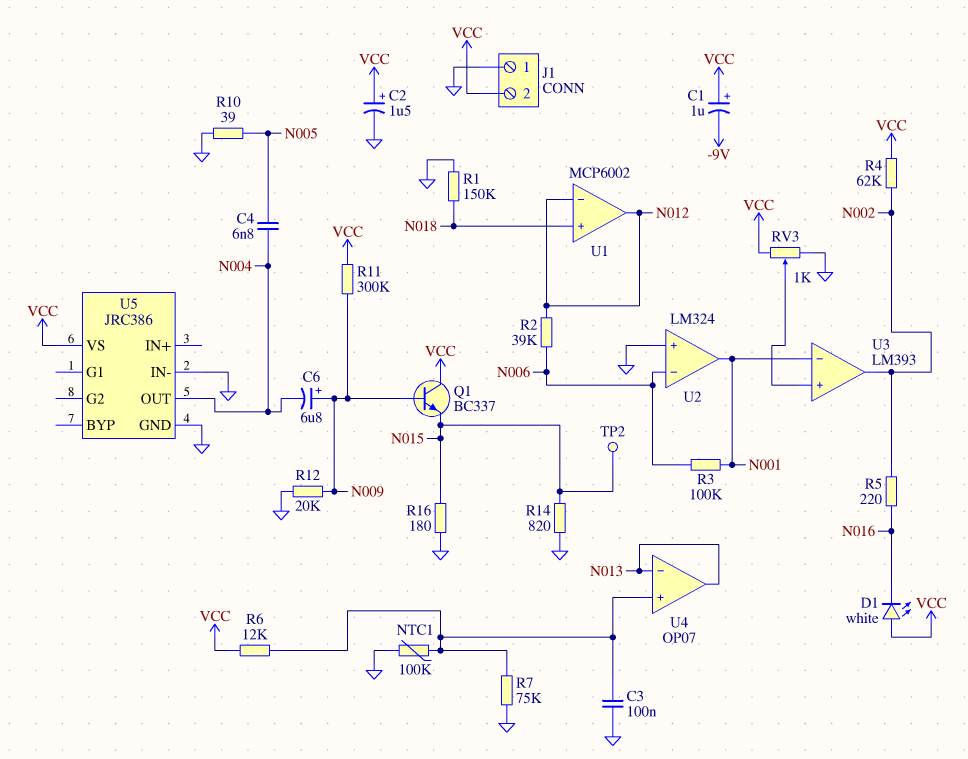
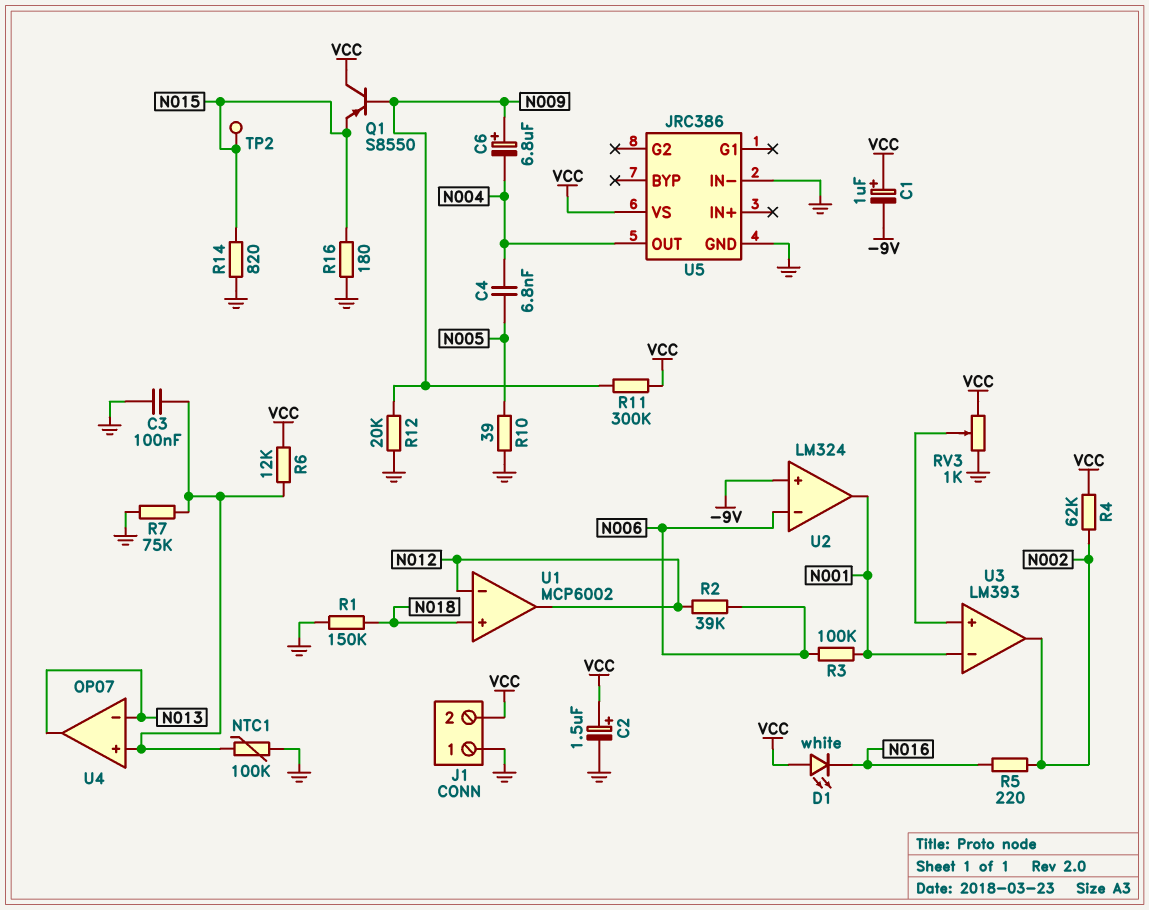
Q1: NPN BC337 (B N009, C VCC, E N015) -> PNP S8550 (B N009, C VCC, E N015)
U2 pin in+: GND -> -9V

